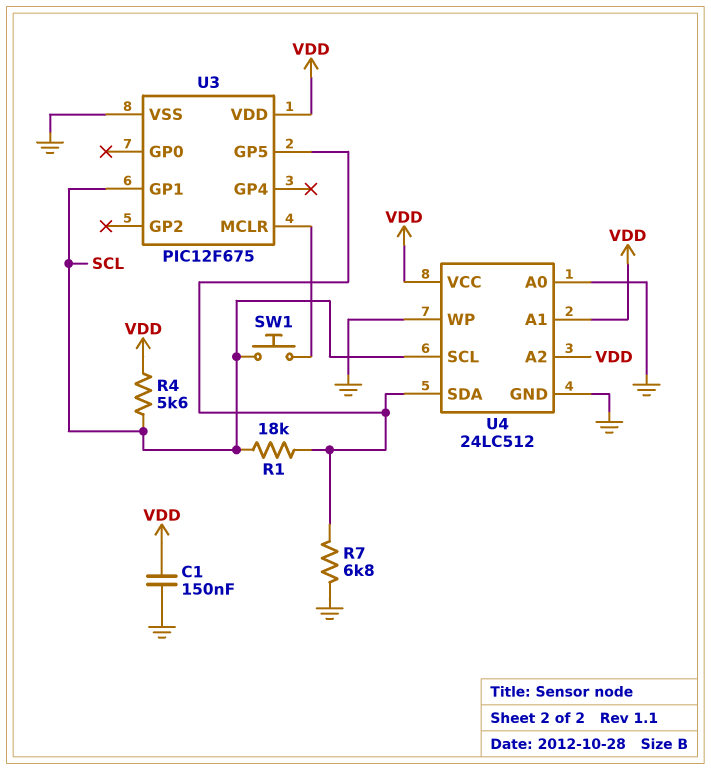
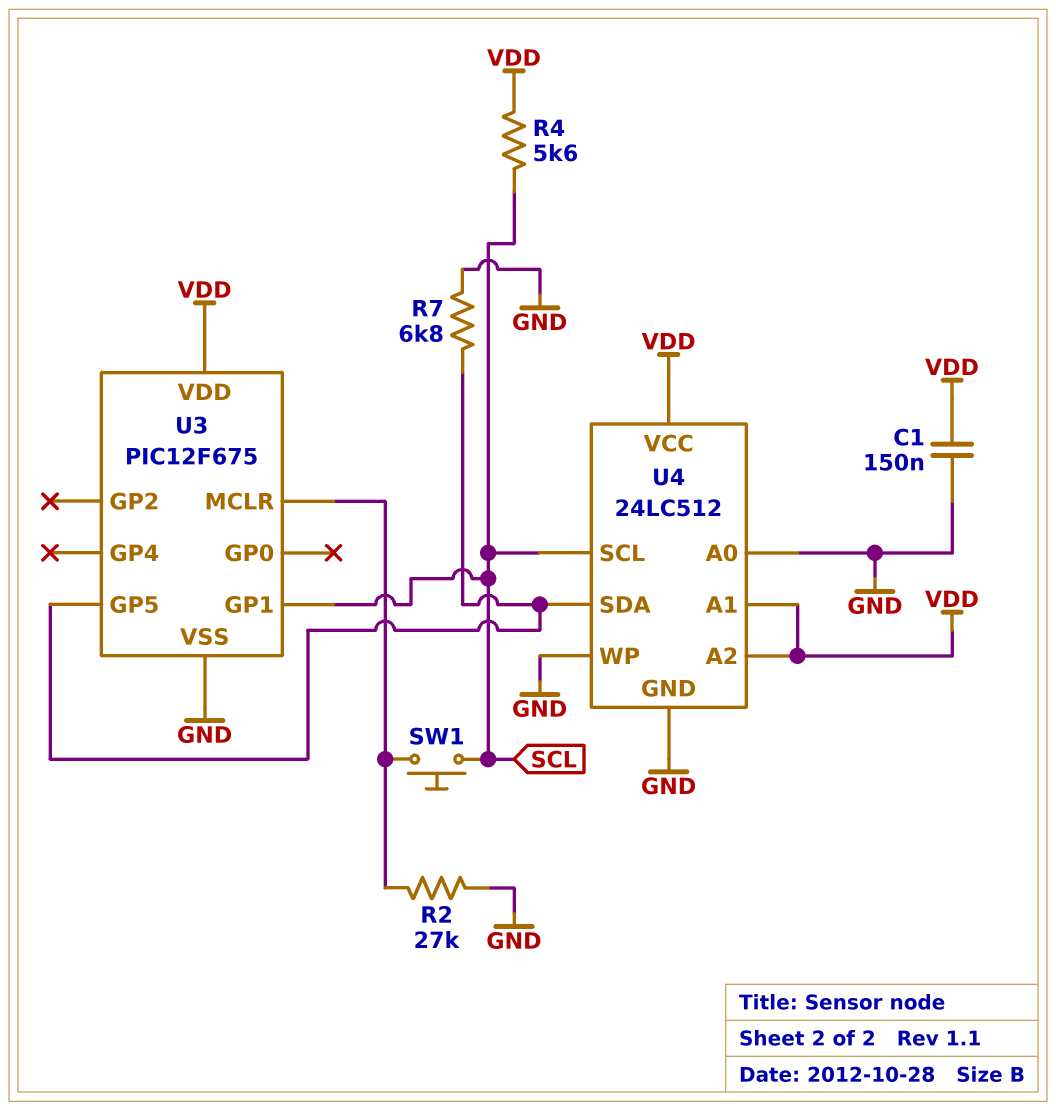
R1: 18k (SCL, U3/GP5) -> none
R2: none -> 27k (GND, U3/MCLR)

